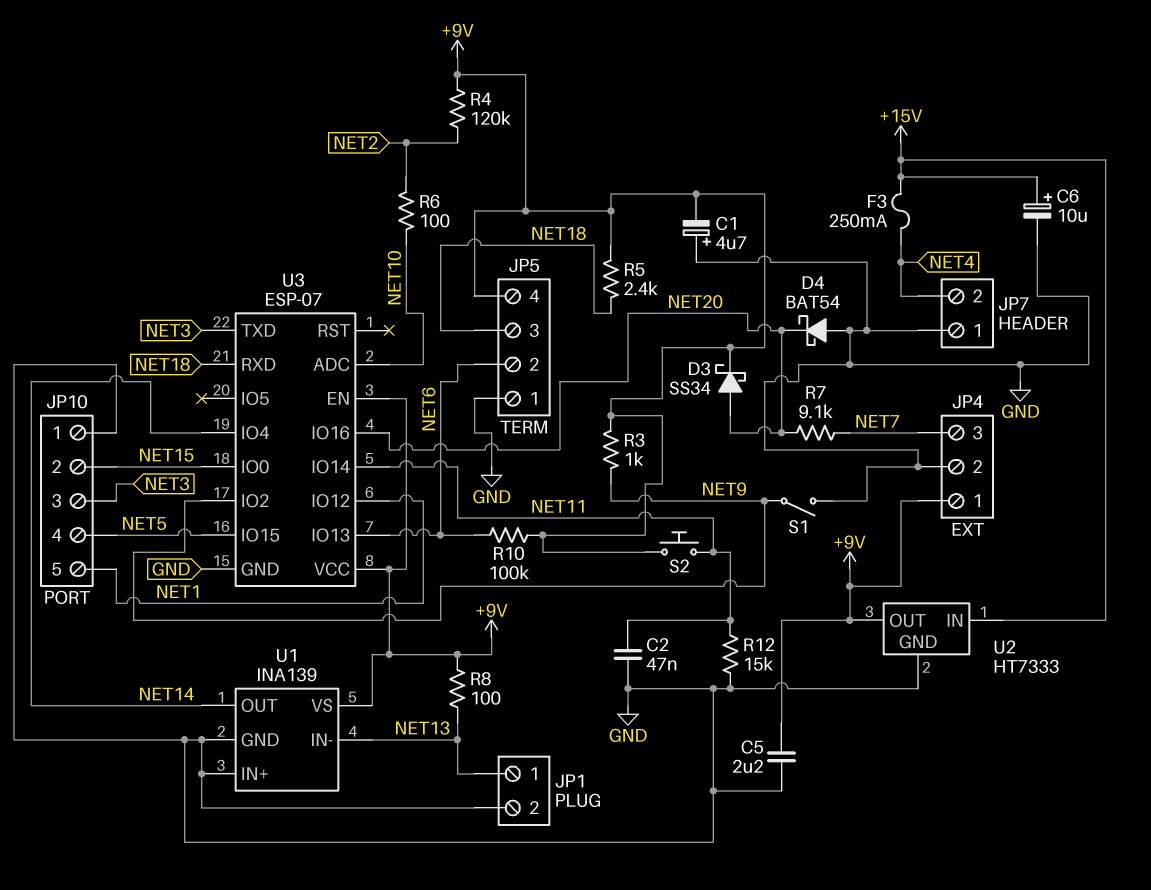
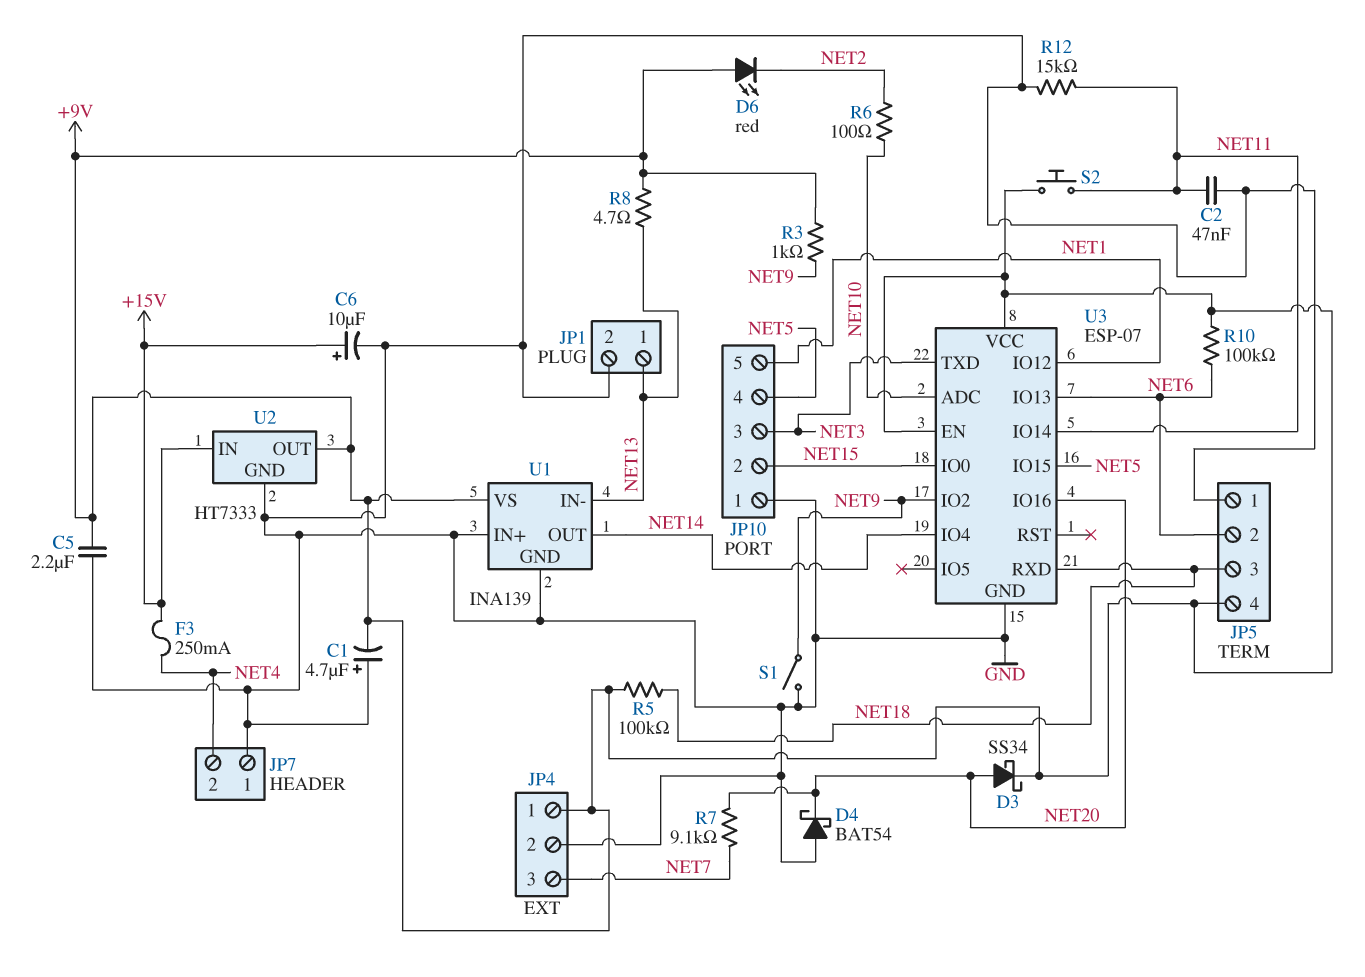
D6: none -> LED red (A +9V, K NET2)
R4: 120k (+9V, NET2) -> none
R5: 2.4k (+9V, NET18) -> 100k (+9V, NET18)
R8: 100 (+9V, NET13) -> 4.7 (+9V, NET13)

